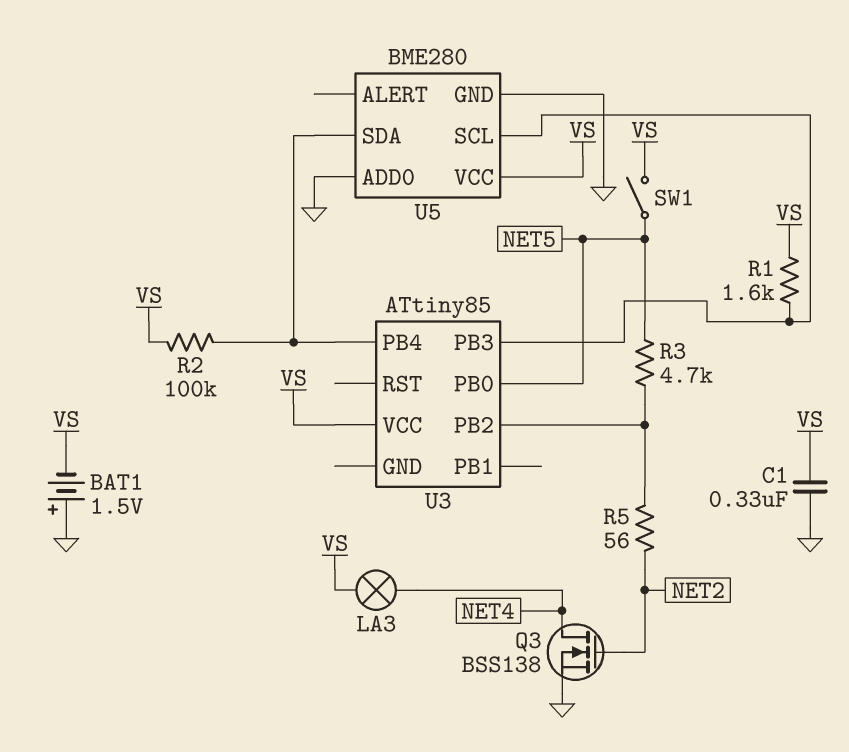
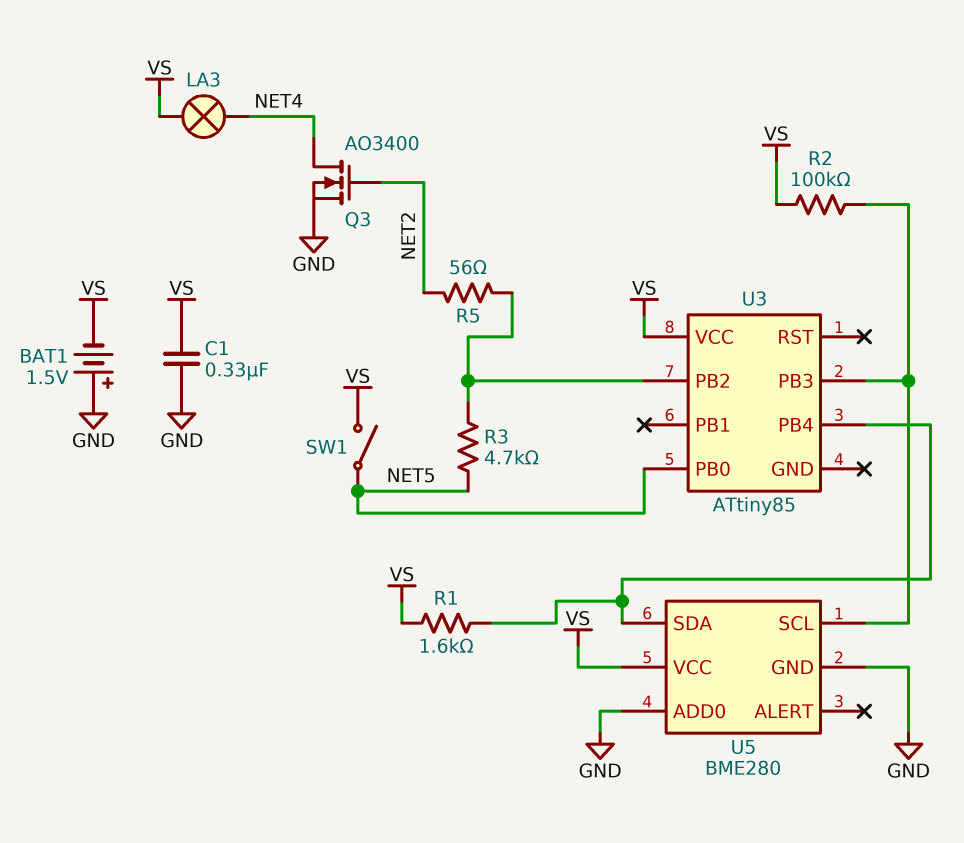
Q3: NMOS BSS138 (G NET2, D NET4, S GND) -> NMOS AO3400 (G NET2, D NET4, S GND)
R1: 1.6k (U3/PB3, VS) -> 1.6k (U3/PB4, VS)
R2: 100k (U3/PB4, VS) -> 100k (U3/PB3, VS)

